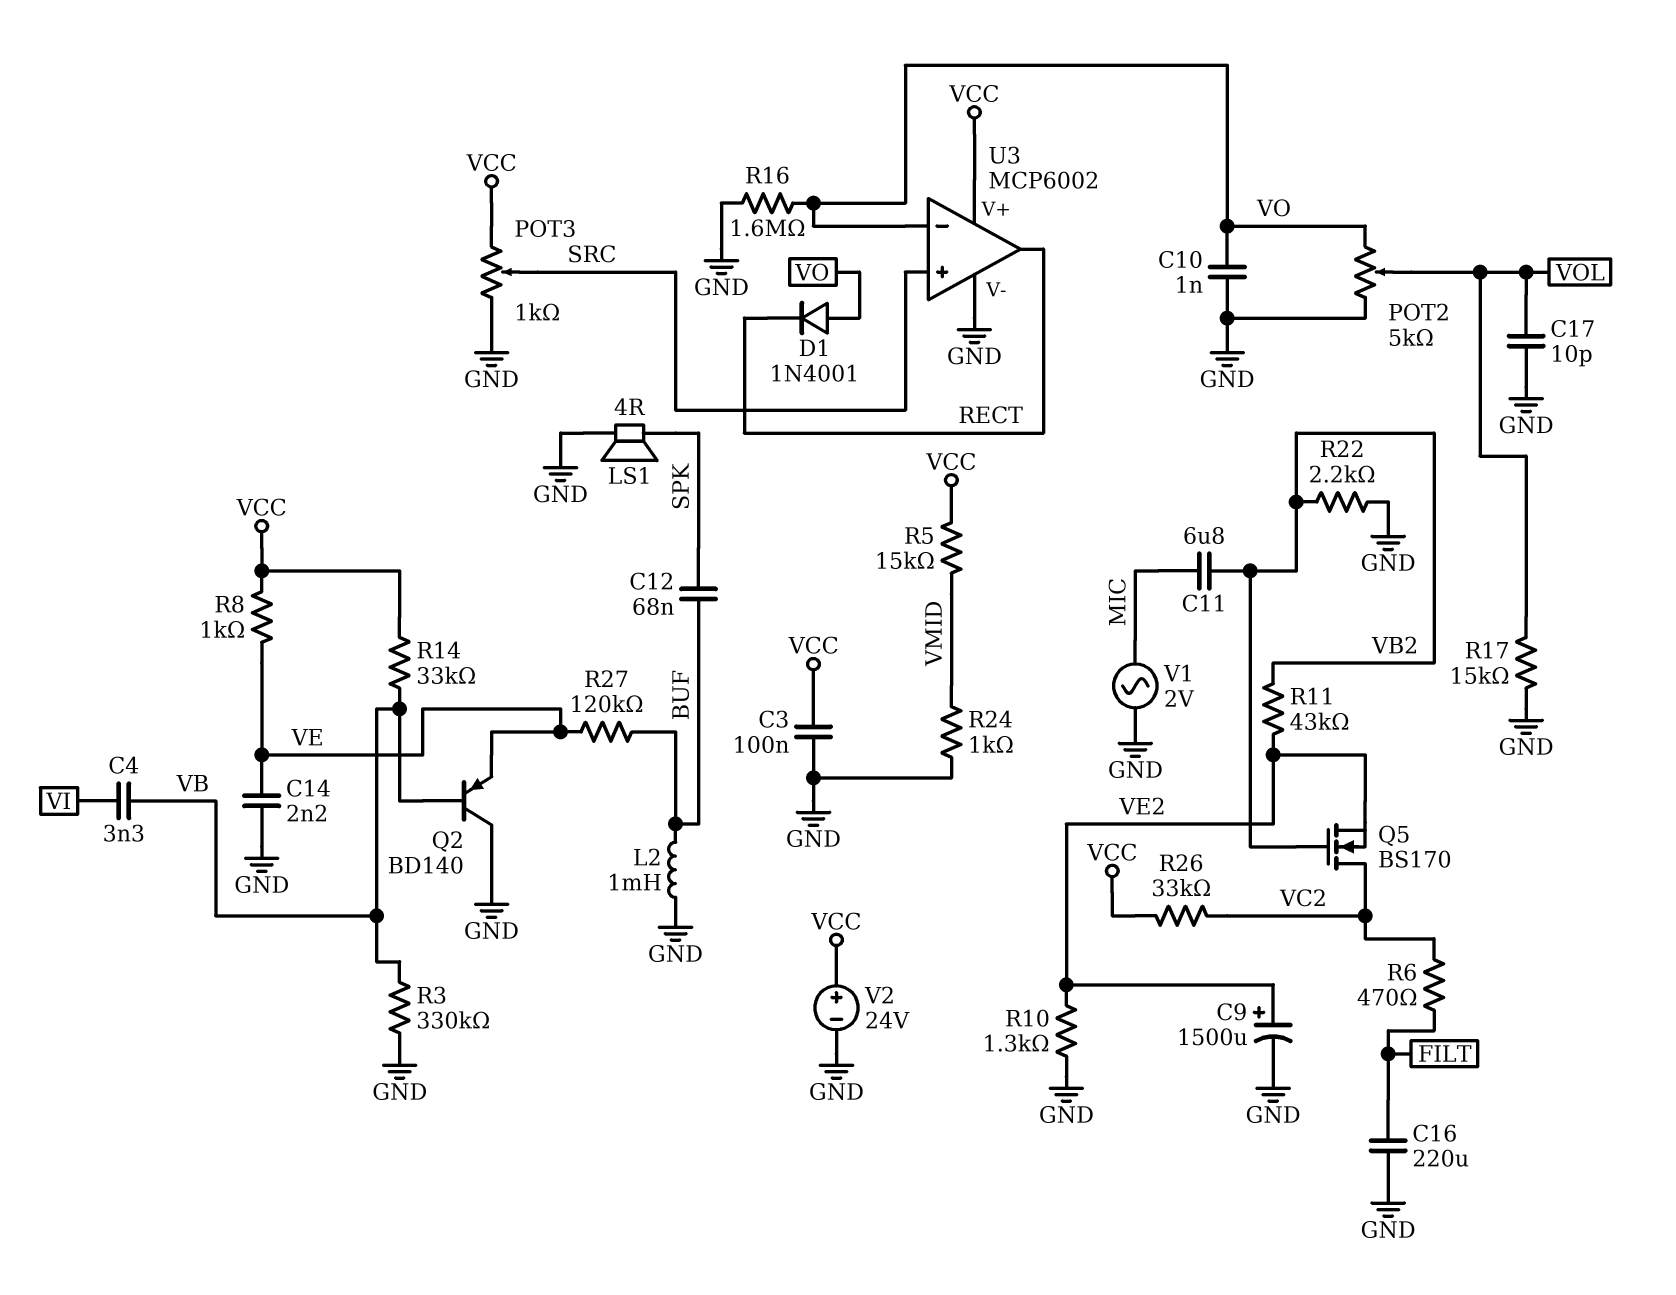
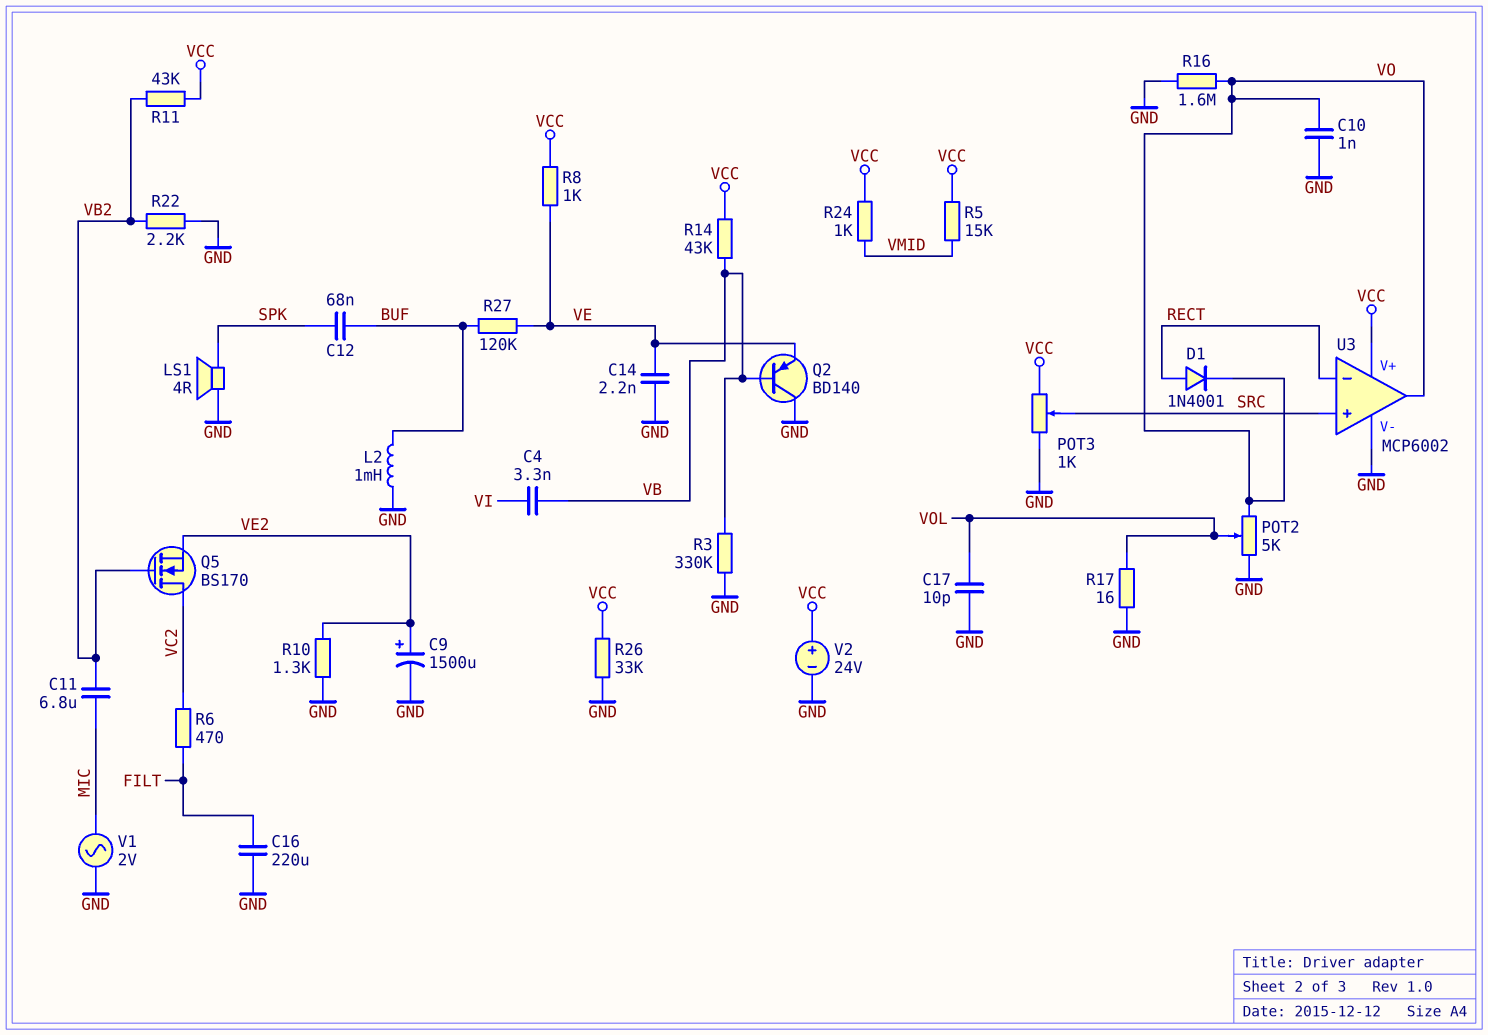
C3: 100nF (GND, VCC) -> none
D1: diode 1N4001 (A VO, K RECT) -> diode 1N4001 (A RECT, K VO)
R11: 43k (VB2, VE2) -> 43k (VB2, VCC)
R14: 33k (VB, VCC) -> 43k (VB, VCC)
R17: 15k (GND, VOL) -> 16 (GND, VOL)
R24: 1k (GND, VMID) -> 1k (VCC, VMID)
R26: 33k (VC2, VCC) -> 33k (GND, VCC)
U3 pin in-: VO -> RECT
U3 pin out: RECT -> VO

